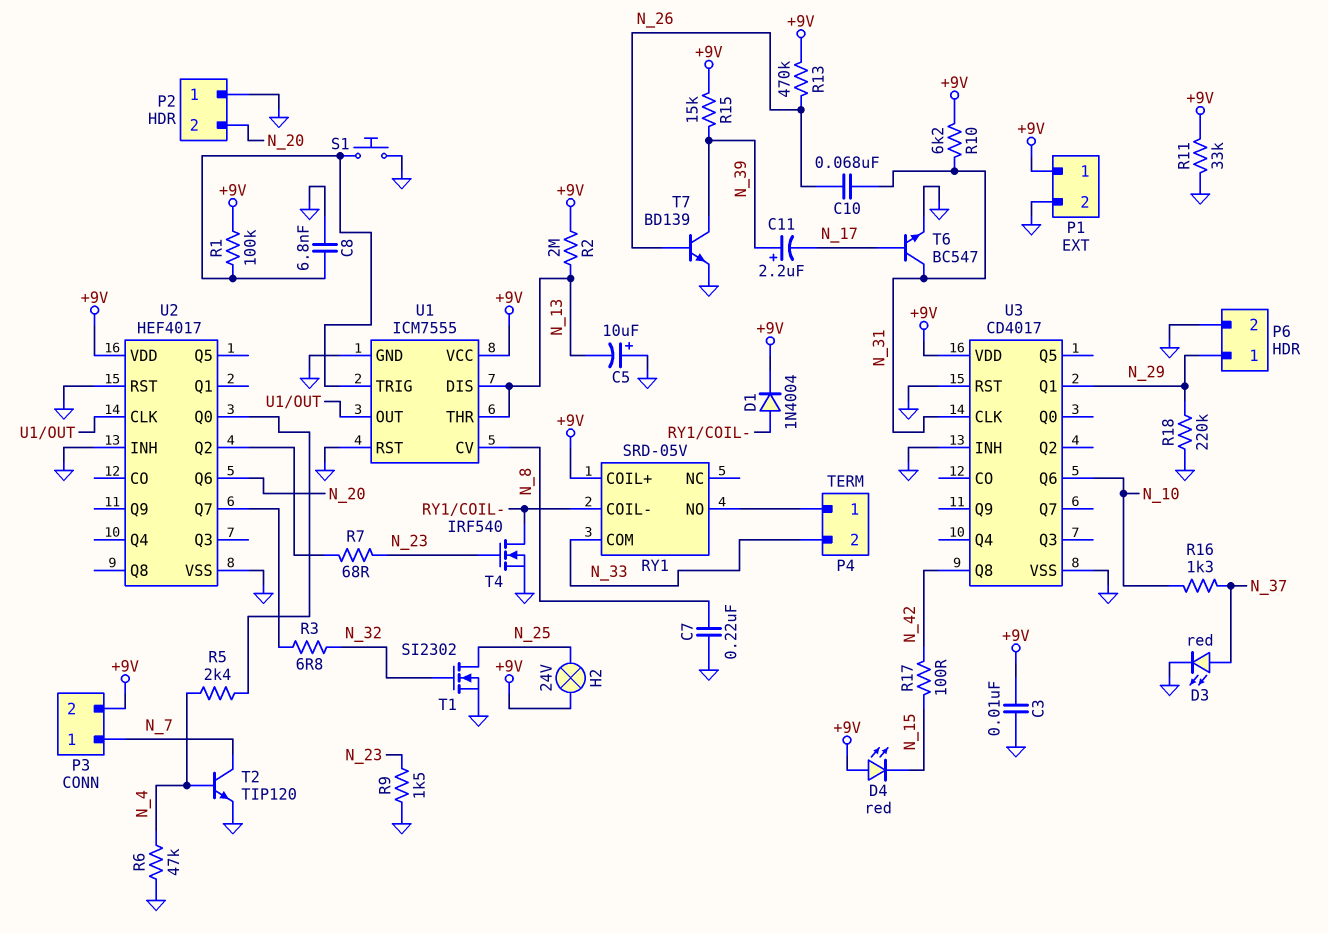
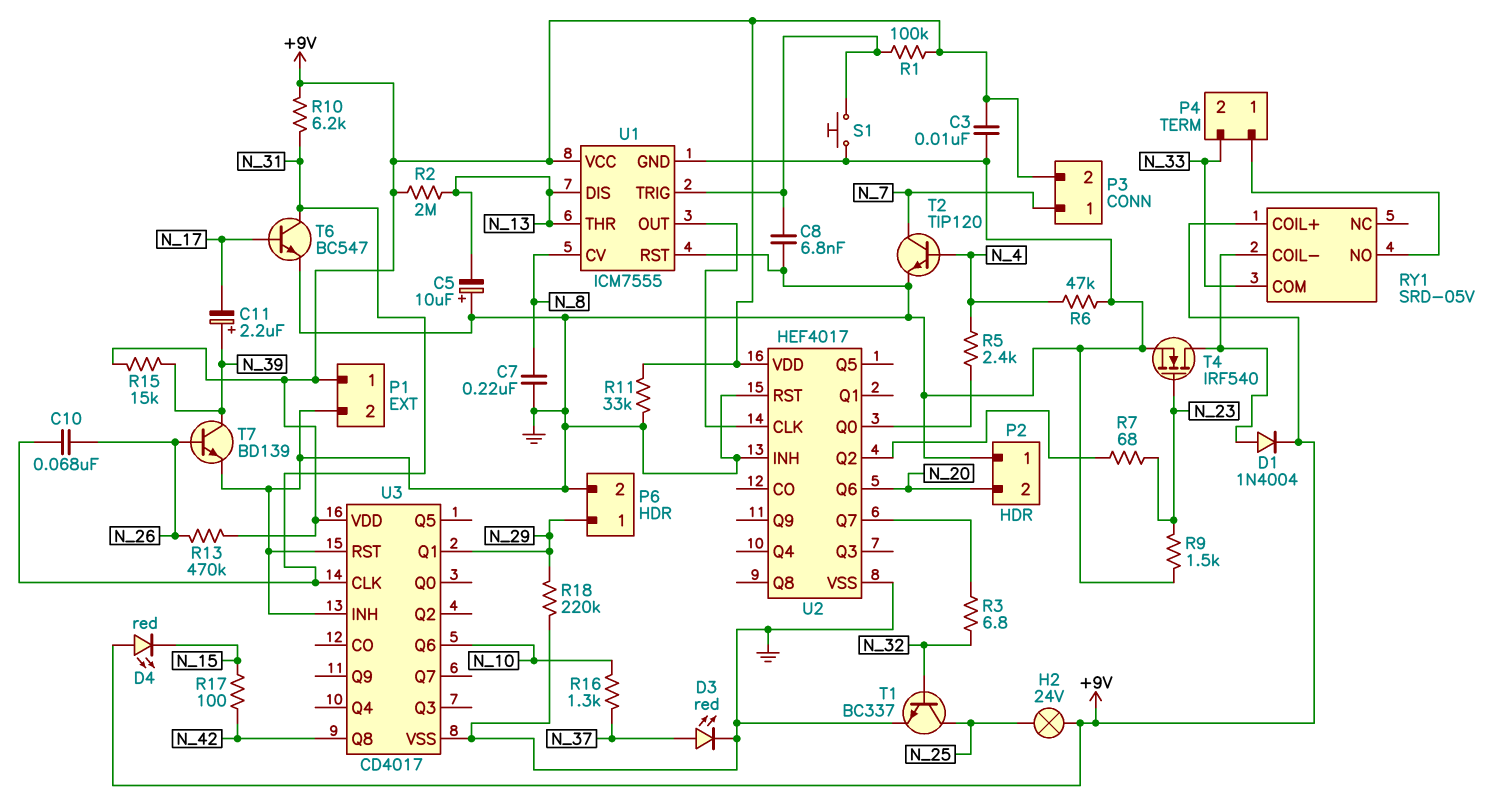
T1: NMOS SI2302 (G N_32, D N_25, S GND) -> NPN BC337 (B N_32, C N_25, E GND)

